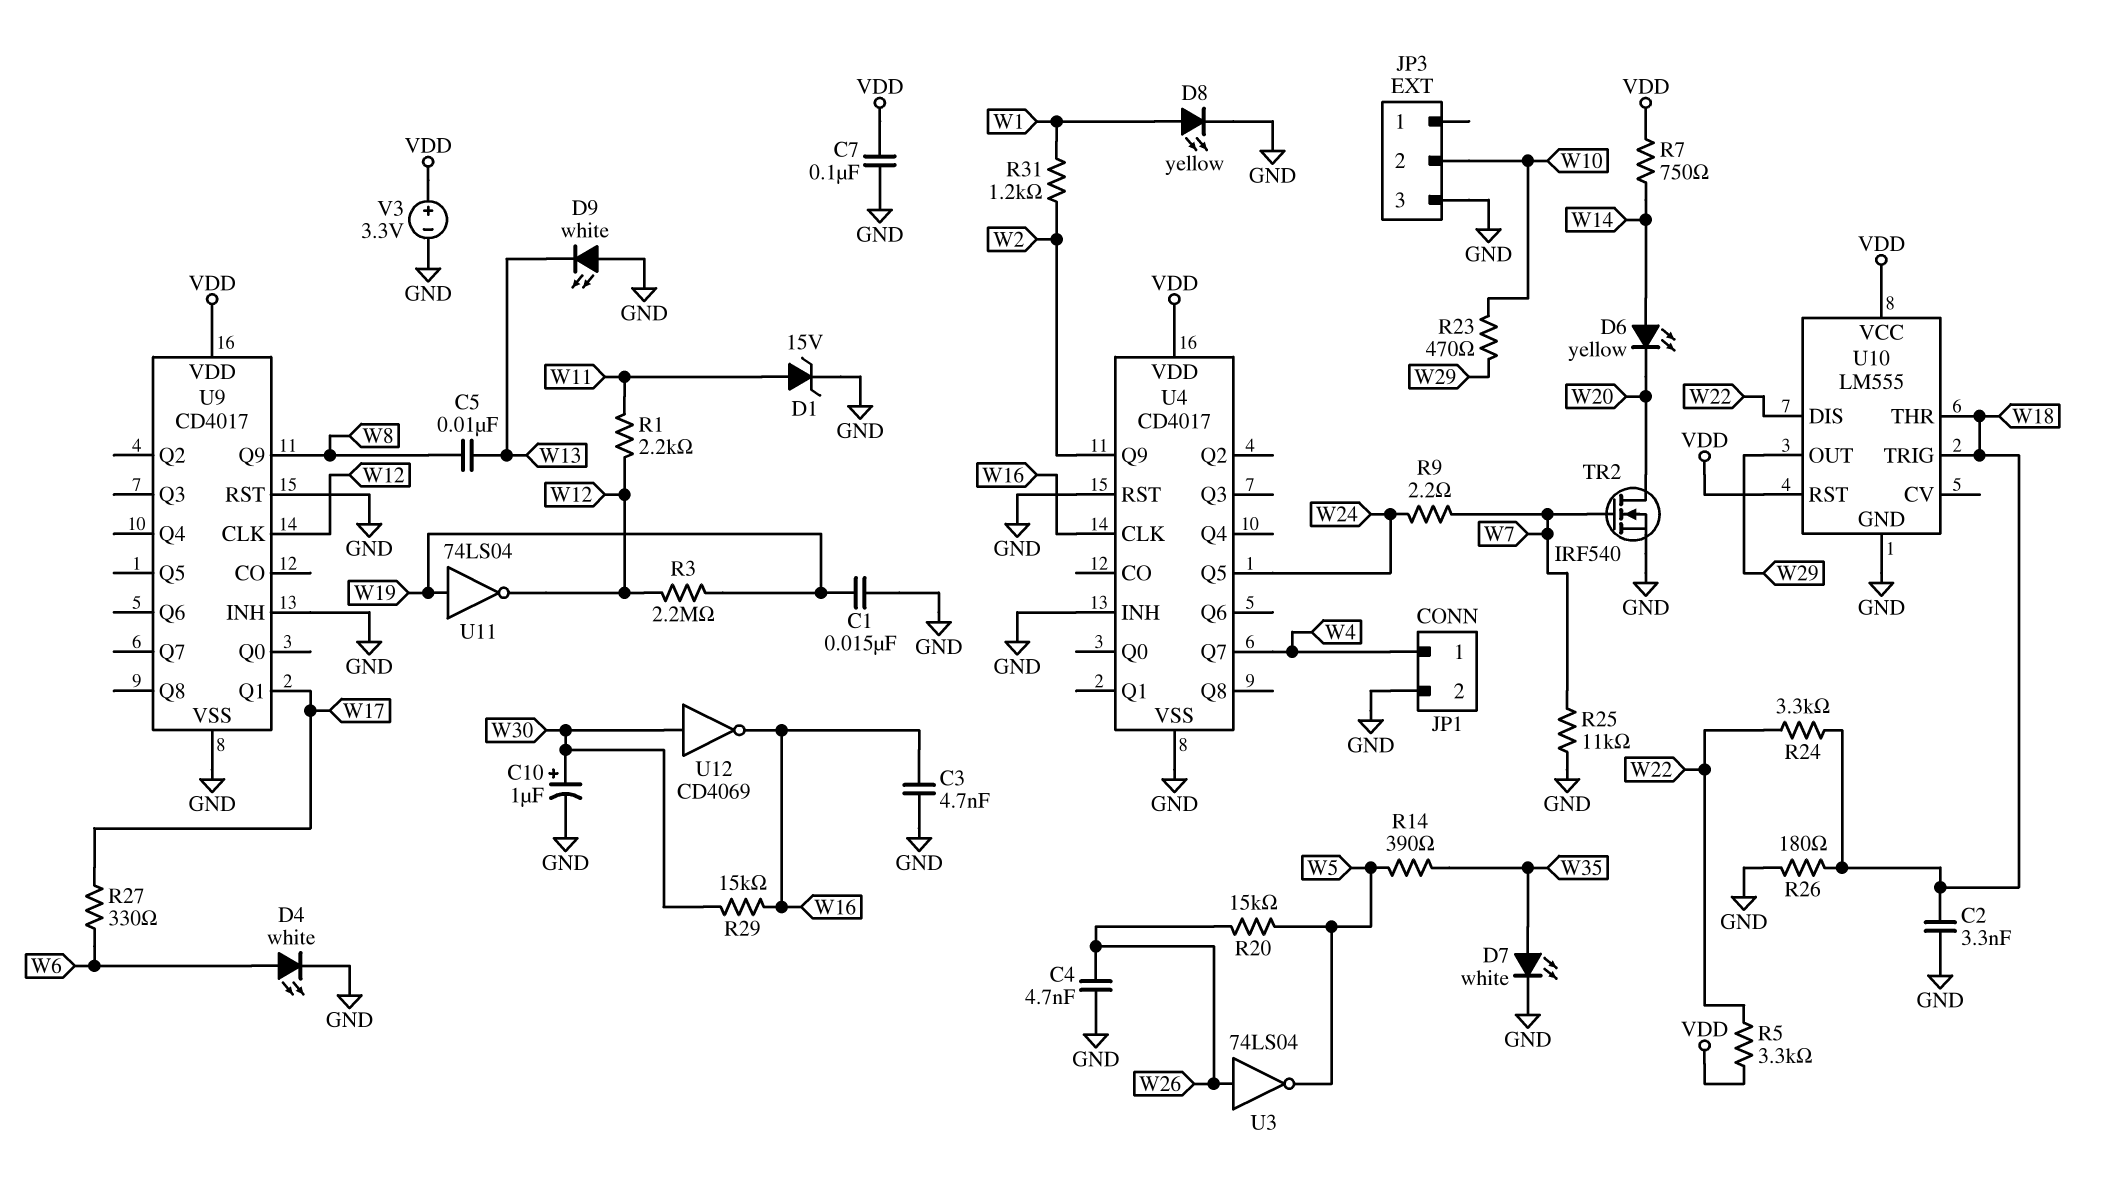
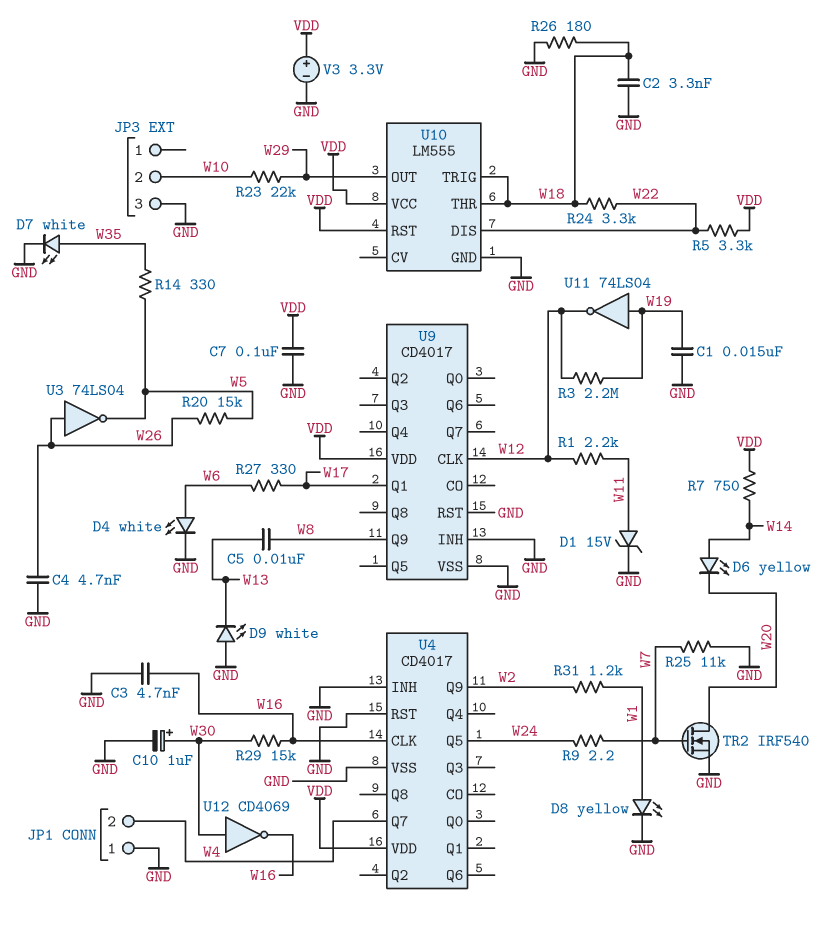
JP1 pin 1: W4 -> GND
JP1 pin 2: GND -> W4
R14: 390 (W5, W35) -> 330 (W5, W35)
R23: 470 (W10, W29) -> 22k (W10, W29)

